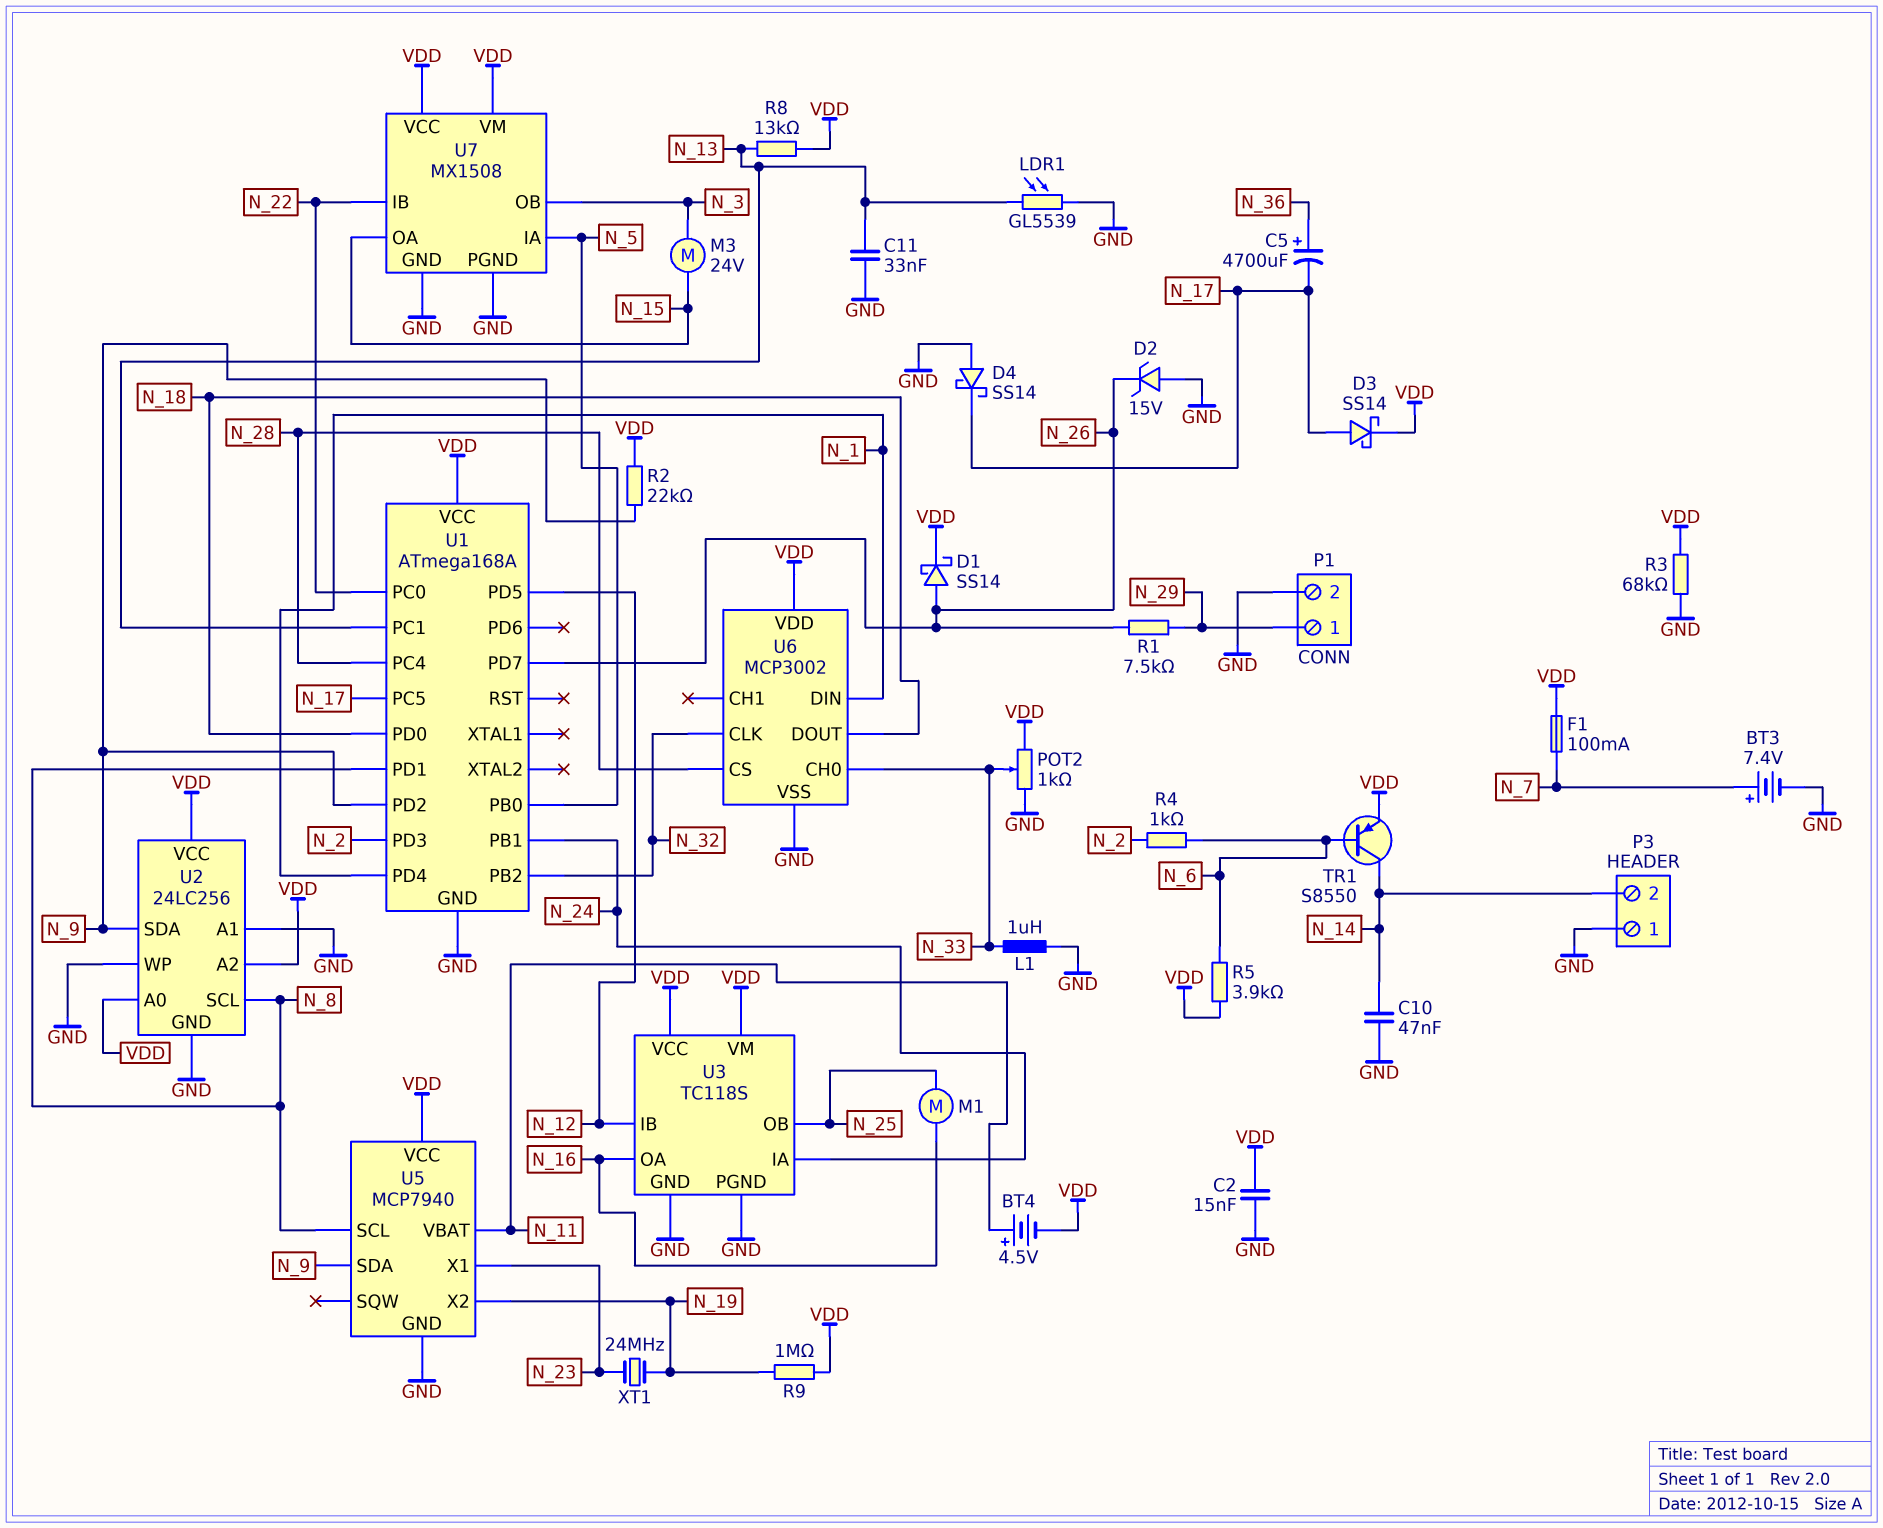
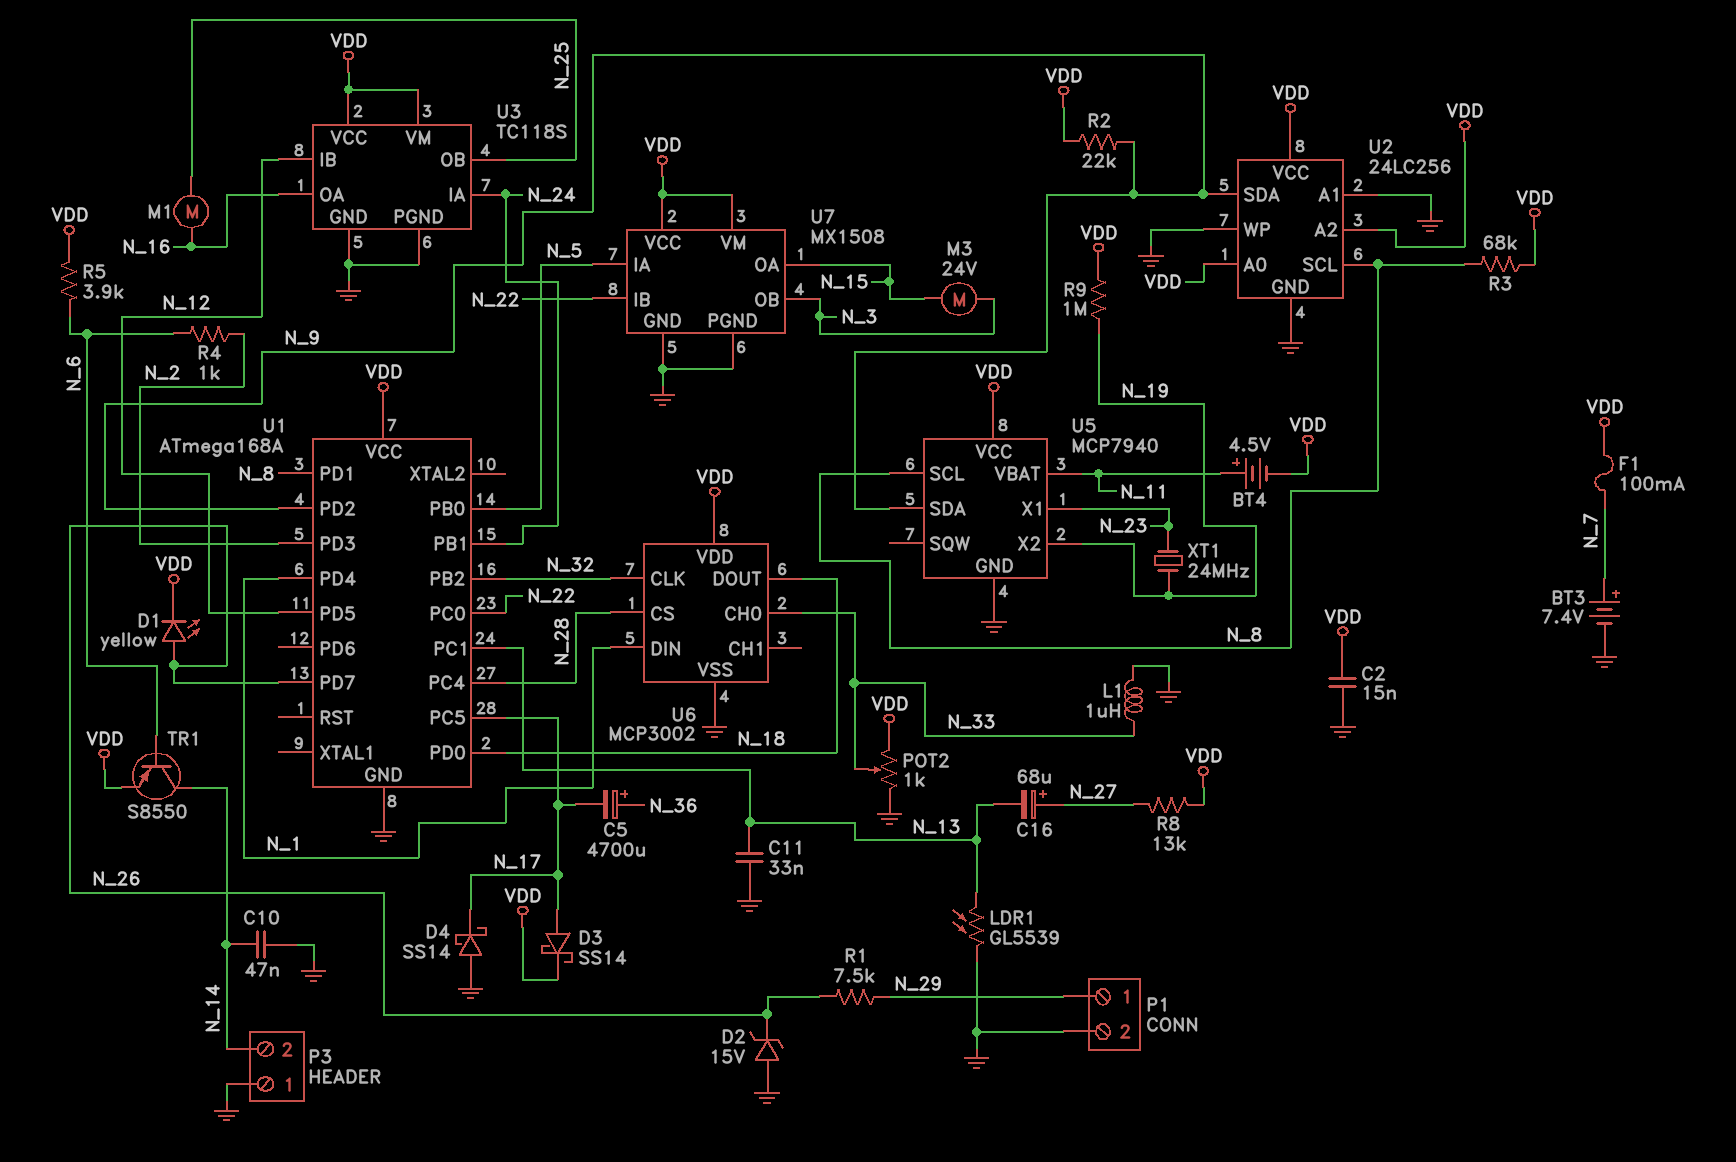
C16: none -> 68uF (plus N_27, minus N_13)
D1: schottky SS14 (A N_26, K VDD) -> LED yellow (A N_26, K VDD)
R3: 68k (GND, VDD) -> 68k (N_8, VDD)
R8: 13k (N_13, VDD) -> 13k (N_27, VDD)

